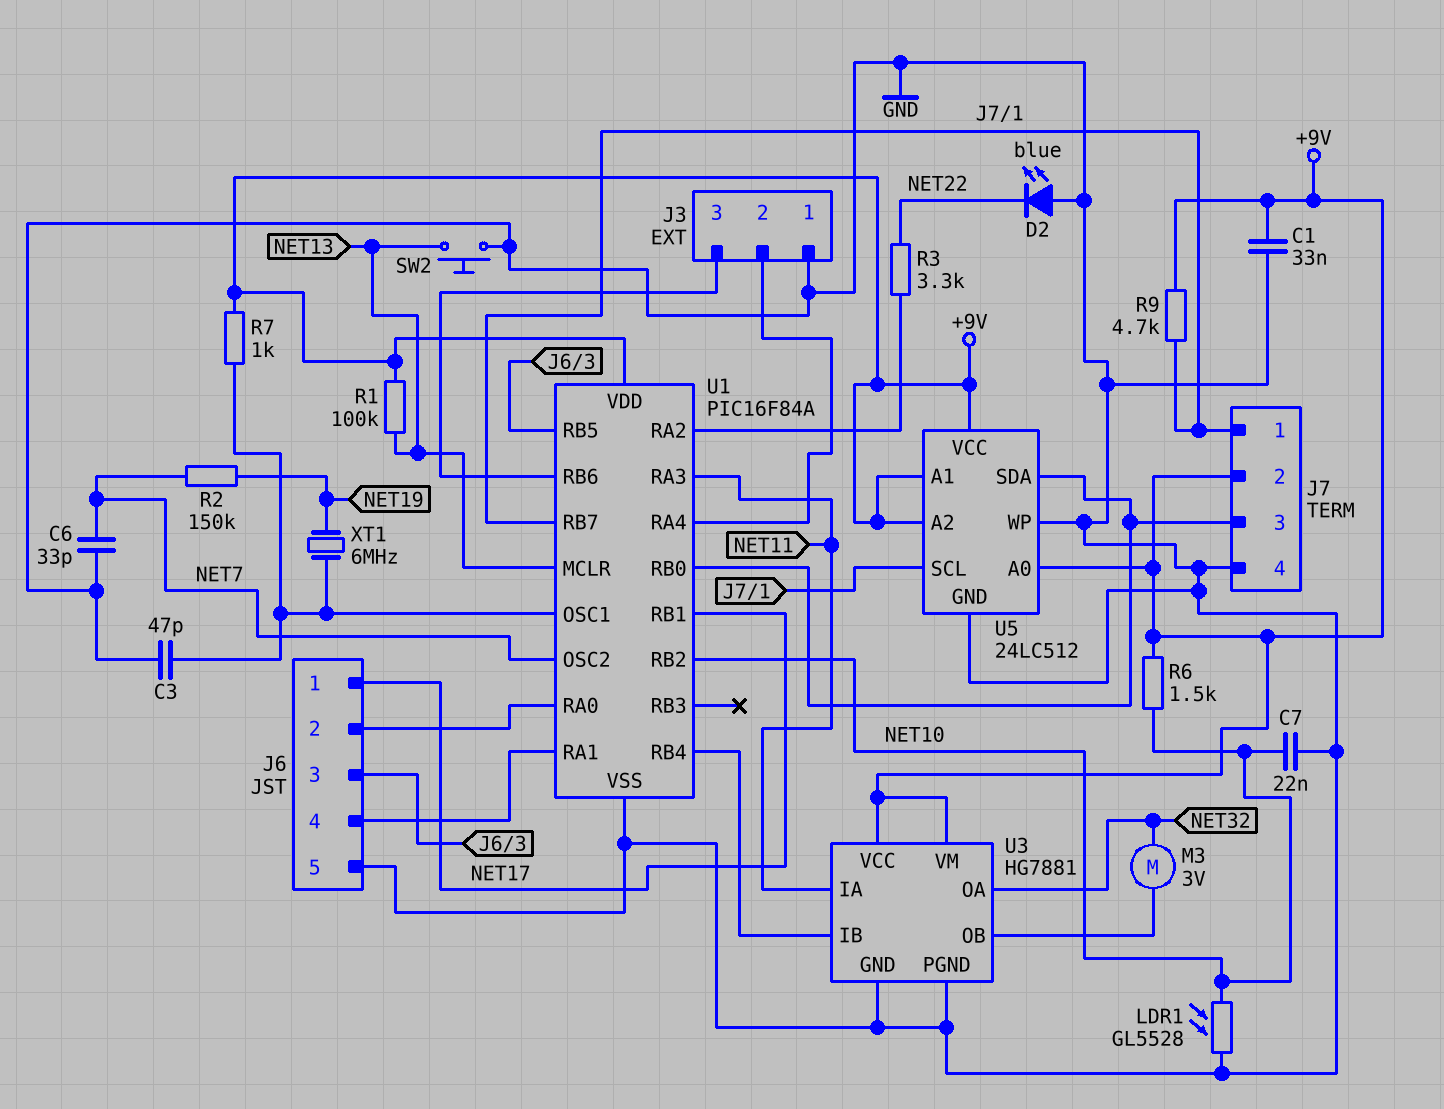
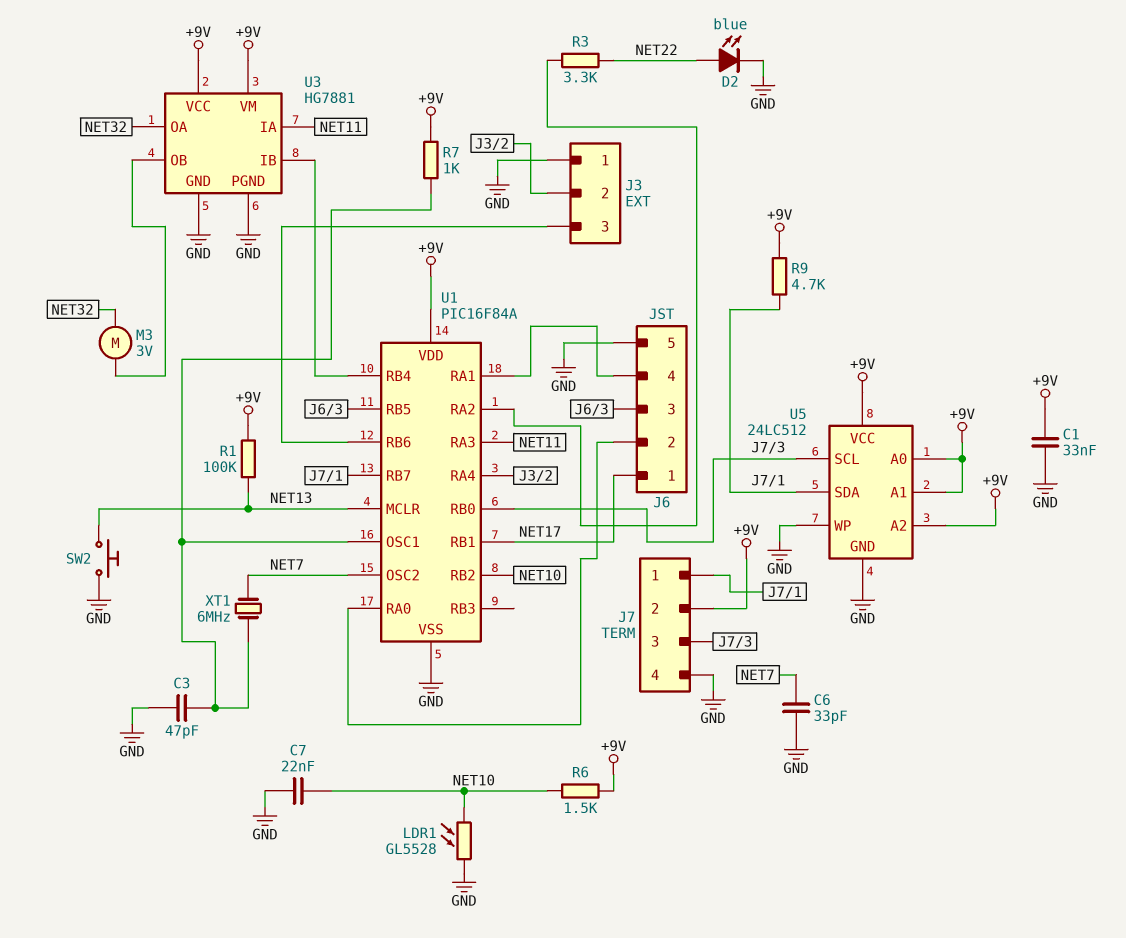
D2: LED blue (A GND, K NET22) -> LED blue (A NET22, K GND)
R2: 150k (NET7, NET19) -> none
U5 pin SCL: J7/1 -> J7/3
U5 pin SDA: J7/3 -> J7/1
XT1: 6MHz (NET19, U1/OSC1) -> 6MHz (NET7, U1/OSC1)

